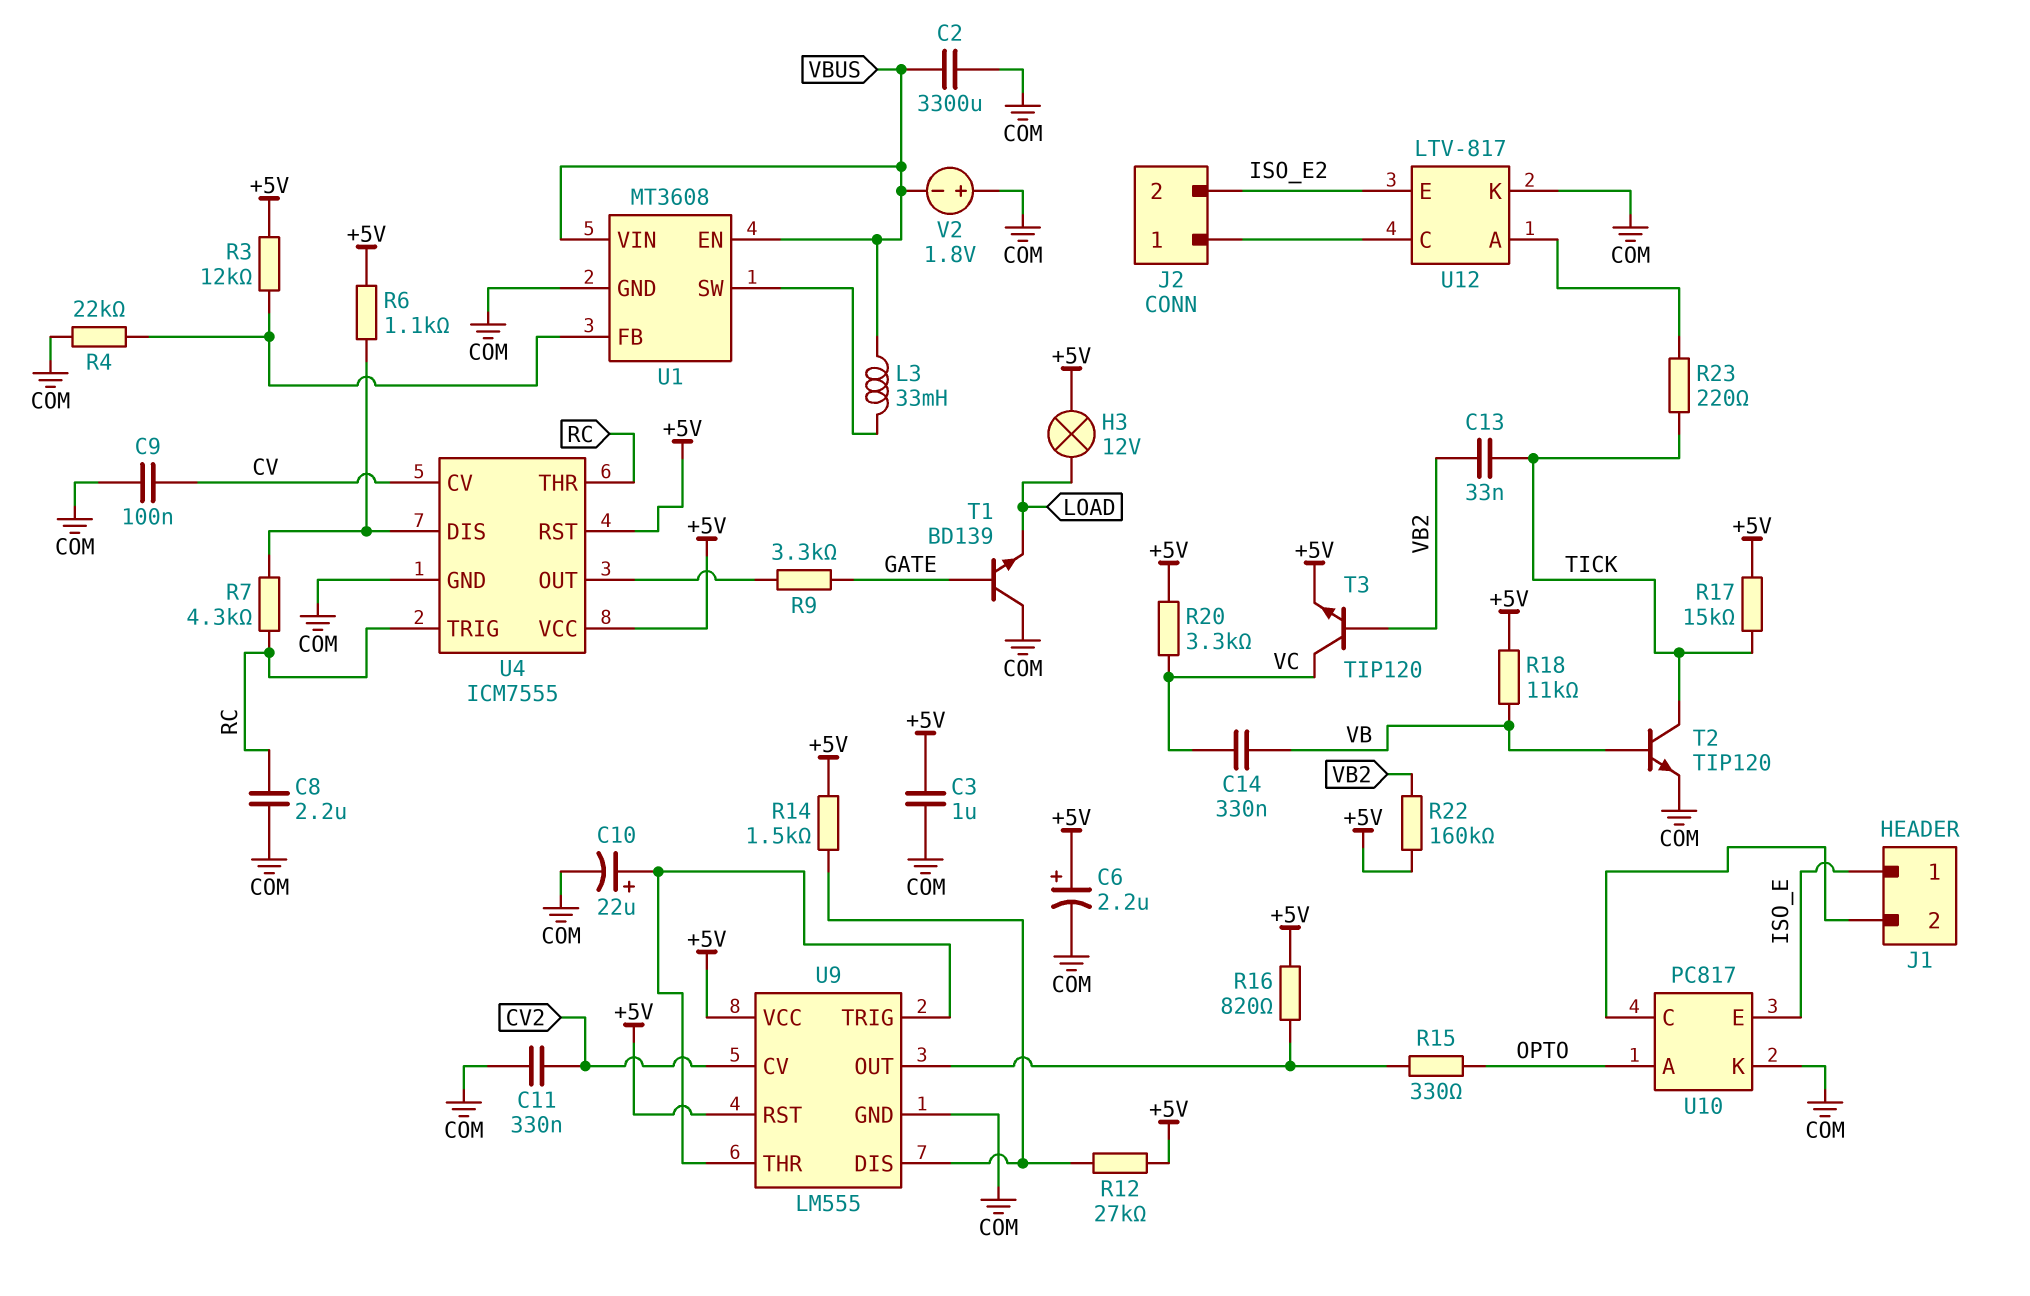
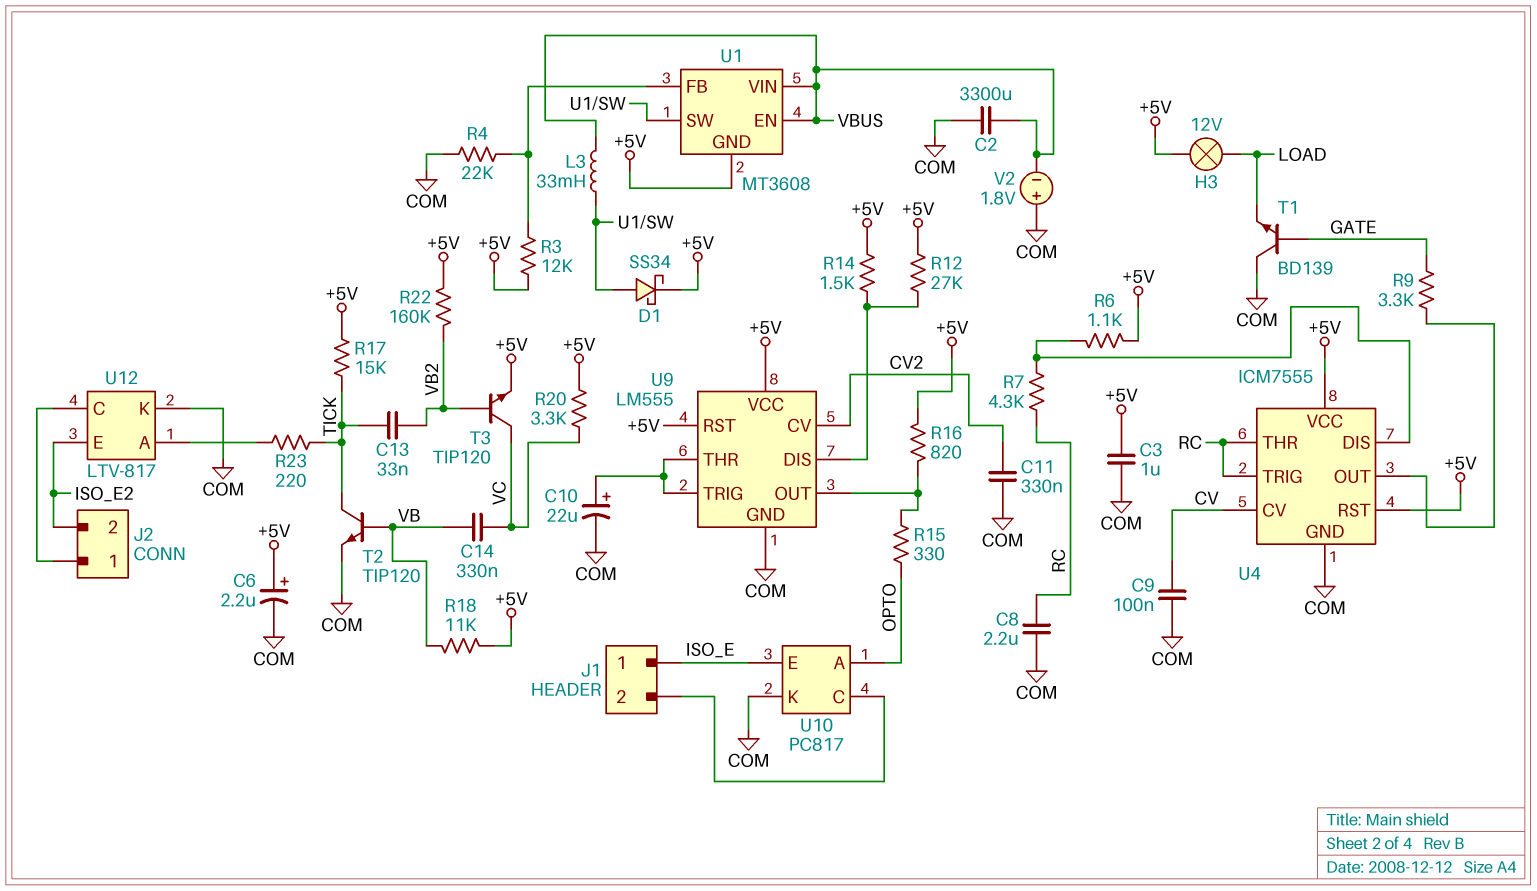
D1: none -> schottky SS34 (A U1/SW, K +5V)
U1 pin GND: COM -> +5V

